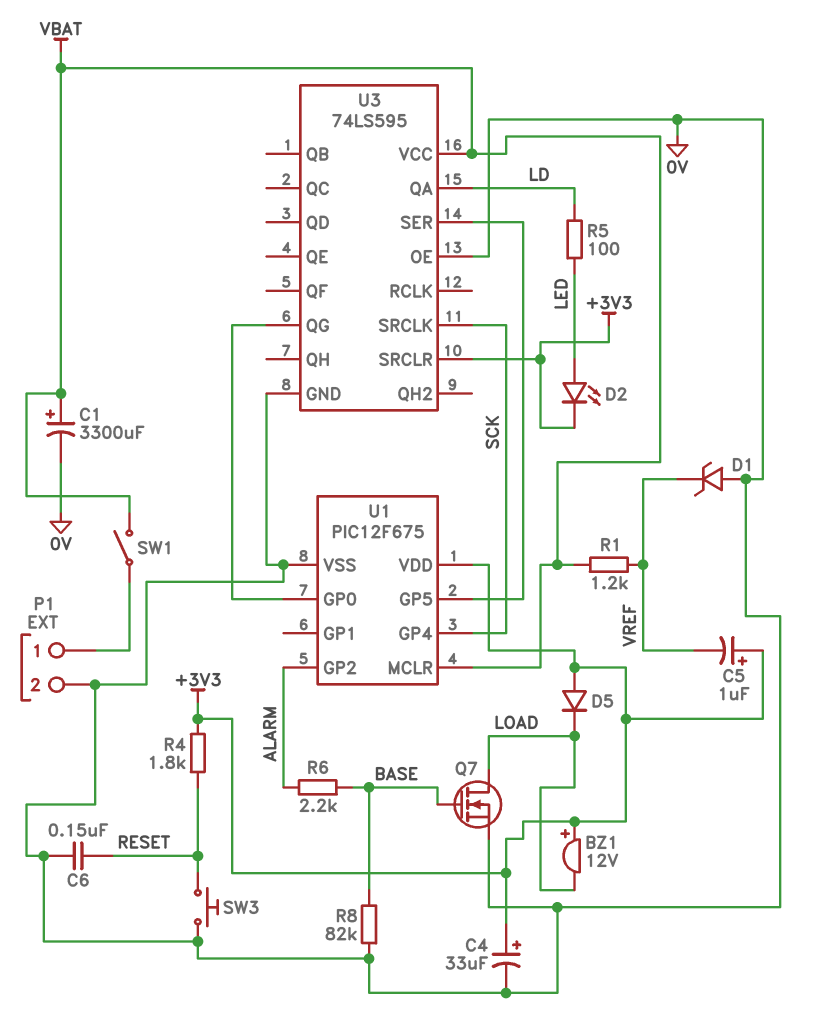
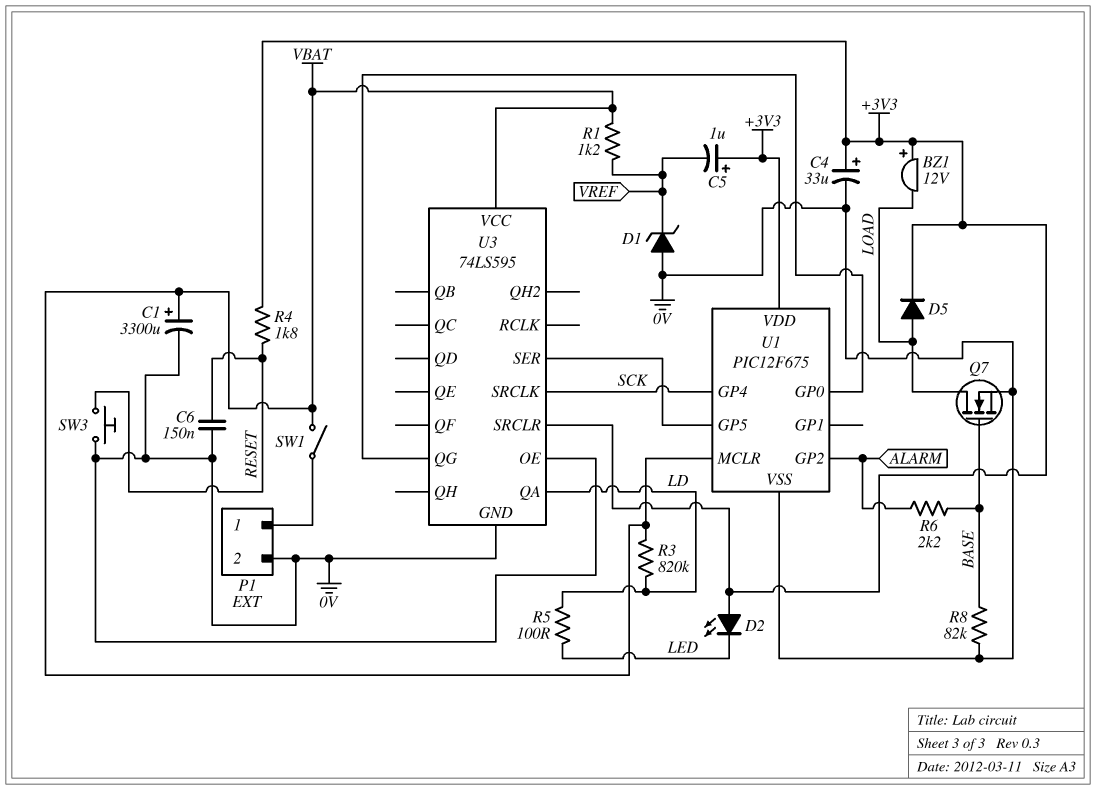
D2: LED (A LED, K +3V3) -> LED (A +3V3, K LED)
D5: diode (A +3V3, K LOAD) -> diode (A LOAD, K +3V3)
R3: none -> 820k (LD, VBAT)

